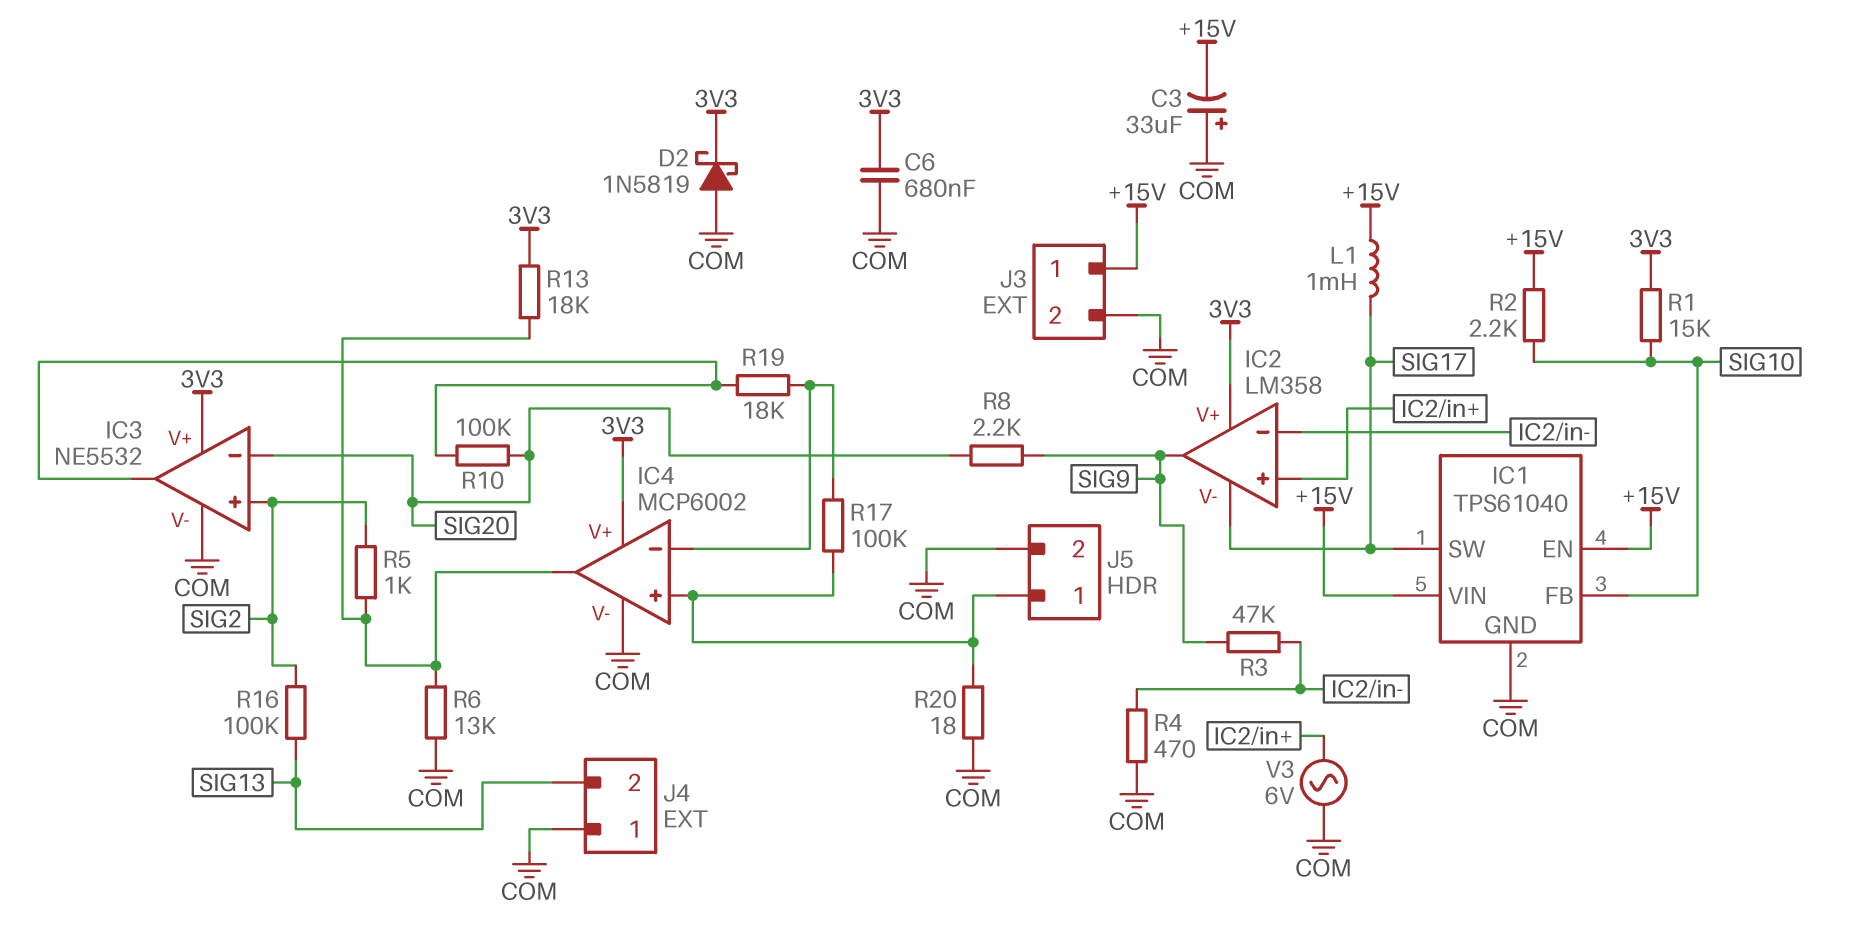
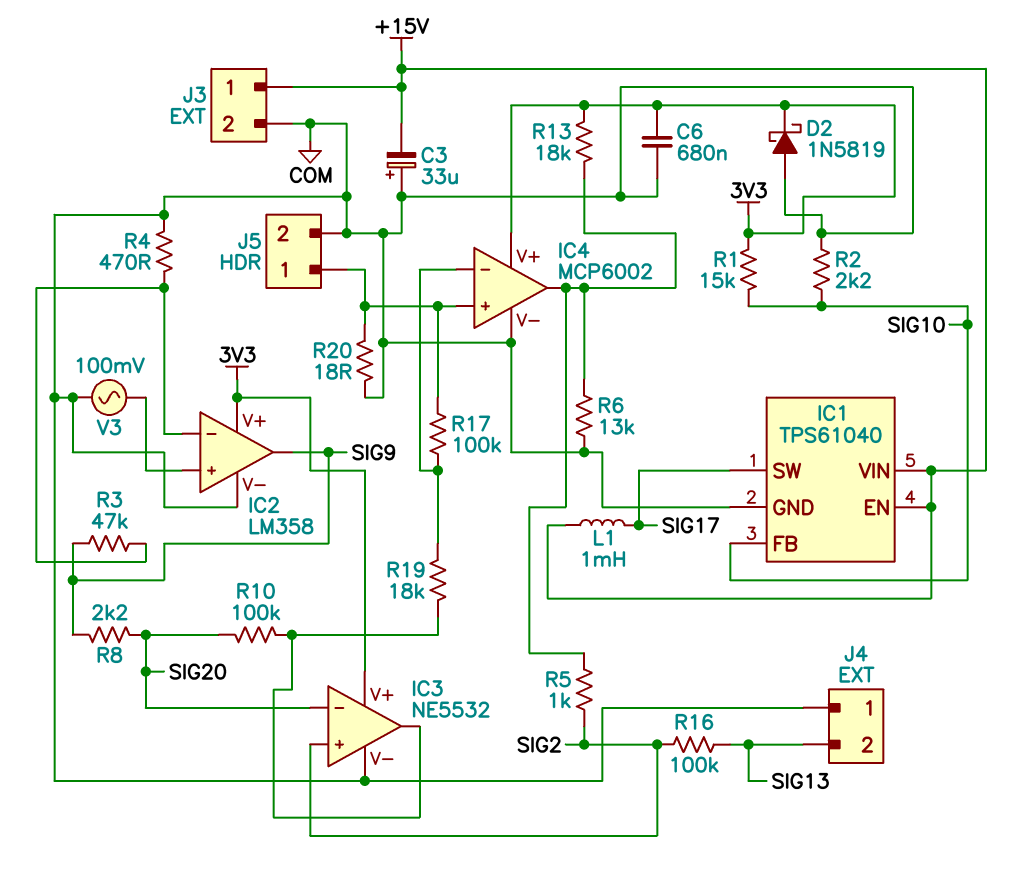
IC2 pin V-: SIG17 -> COM
R2: 2.2k (+15V, SIG10) -> 2.2k (COM, SIG10)
V3: AC 6V (COM, IC2/in+) -> AC 100mV (COM, IC2/in+)

